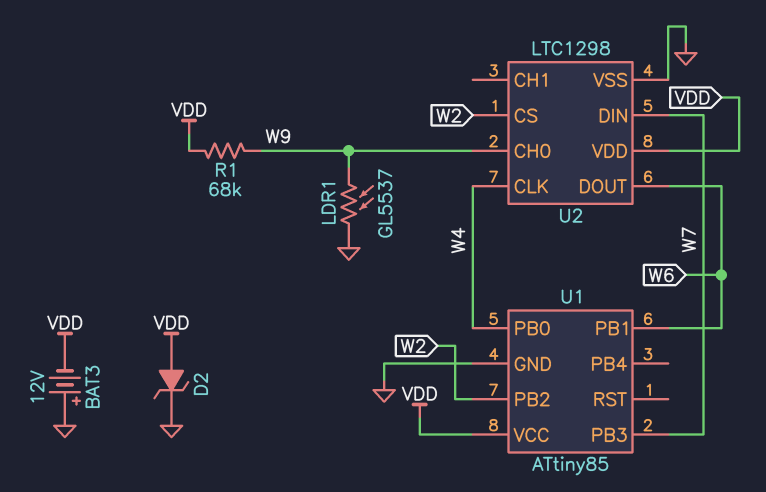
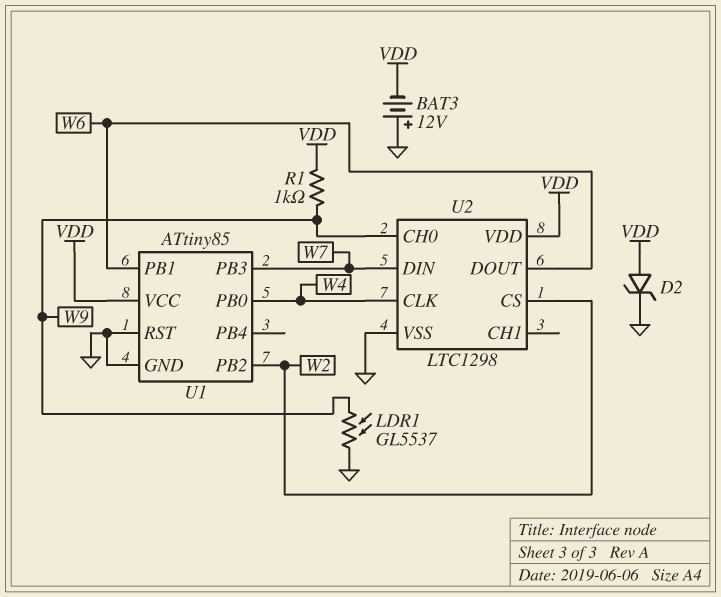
R1: 68k (VDD, W9) -> 1k (VDD, W9)
U1 pin RST: none -> GND

